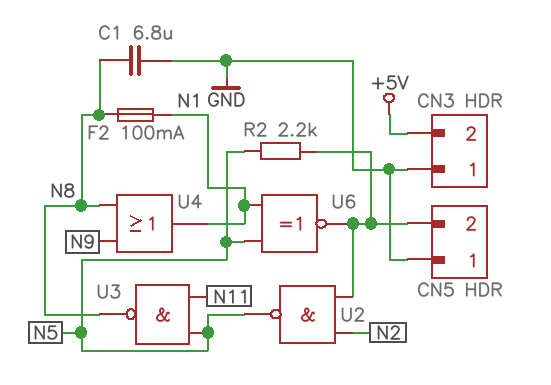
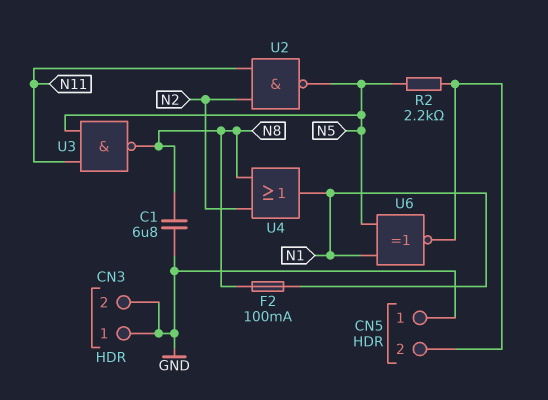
CN3 pin 2: +5V -> GND
U2: NAND (in CN5/2, in N2, out N5) -> NAND (in N2, in N11, out N5)
U4: OR (in N8, in N9, out N1) -> OR (in N2, in N8, out N1)

